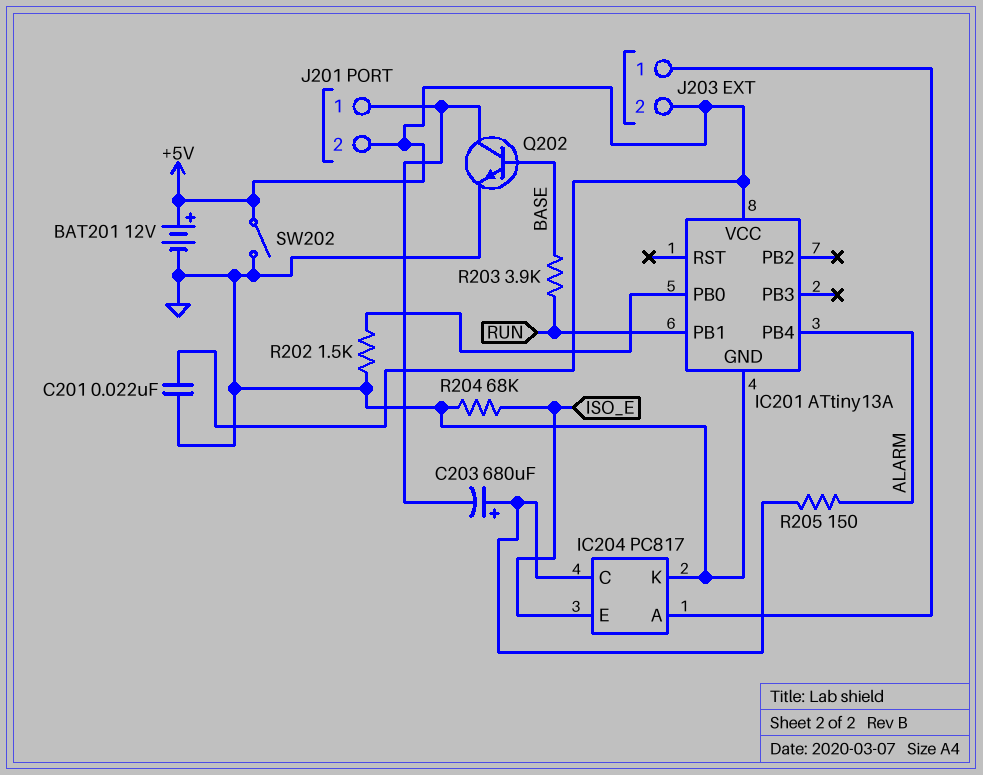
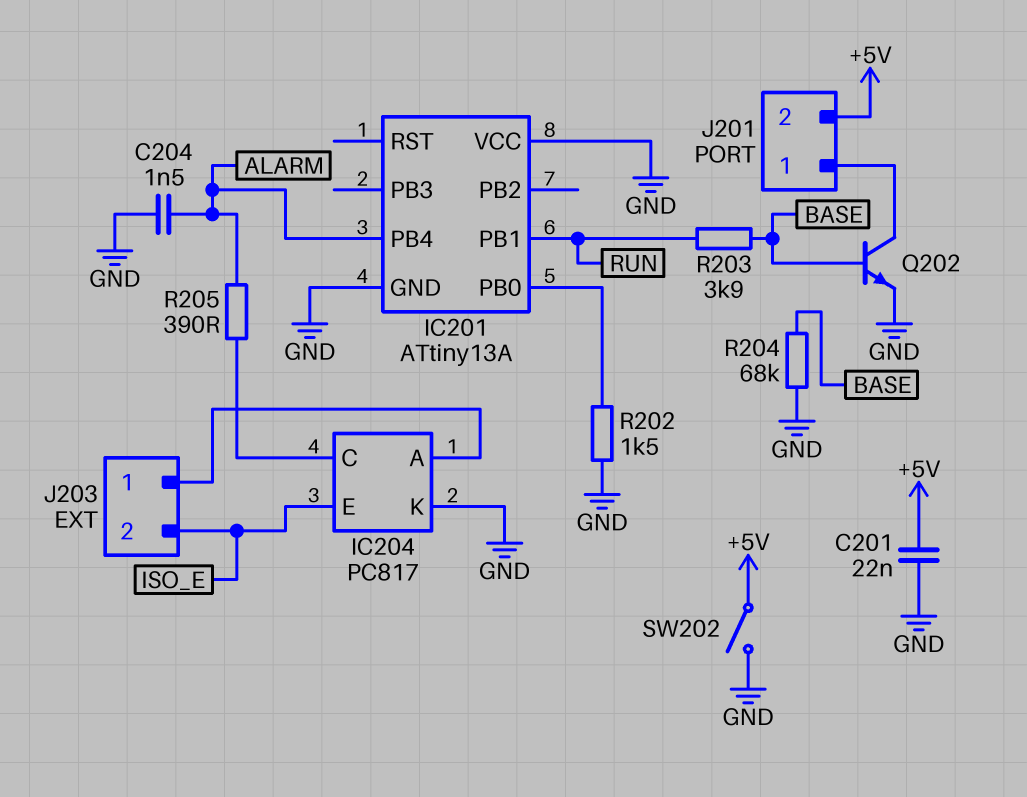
BAT201: 12V (plus +5V, minus GND) -> none
C203: 680uF (plus IC204/C, minus J201/1) -> none
C204: none -> 1.5nF (ALARM, GND)
IC201 pin VCC: +5V -> GND
J203 pin 2: +5V -> ISO_E
R204: 68k (GND, ISO_E) -> 68k (BASE, GND)
R205: 150 (ALARM, IC204/C) -> 390 (ALARM, IC204/C)

